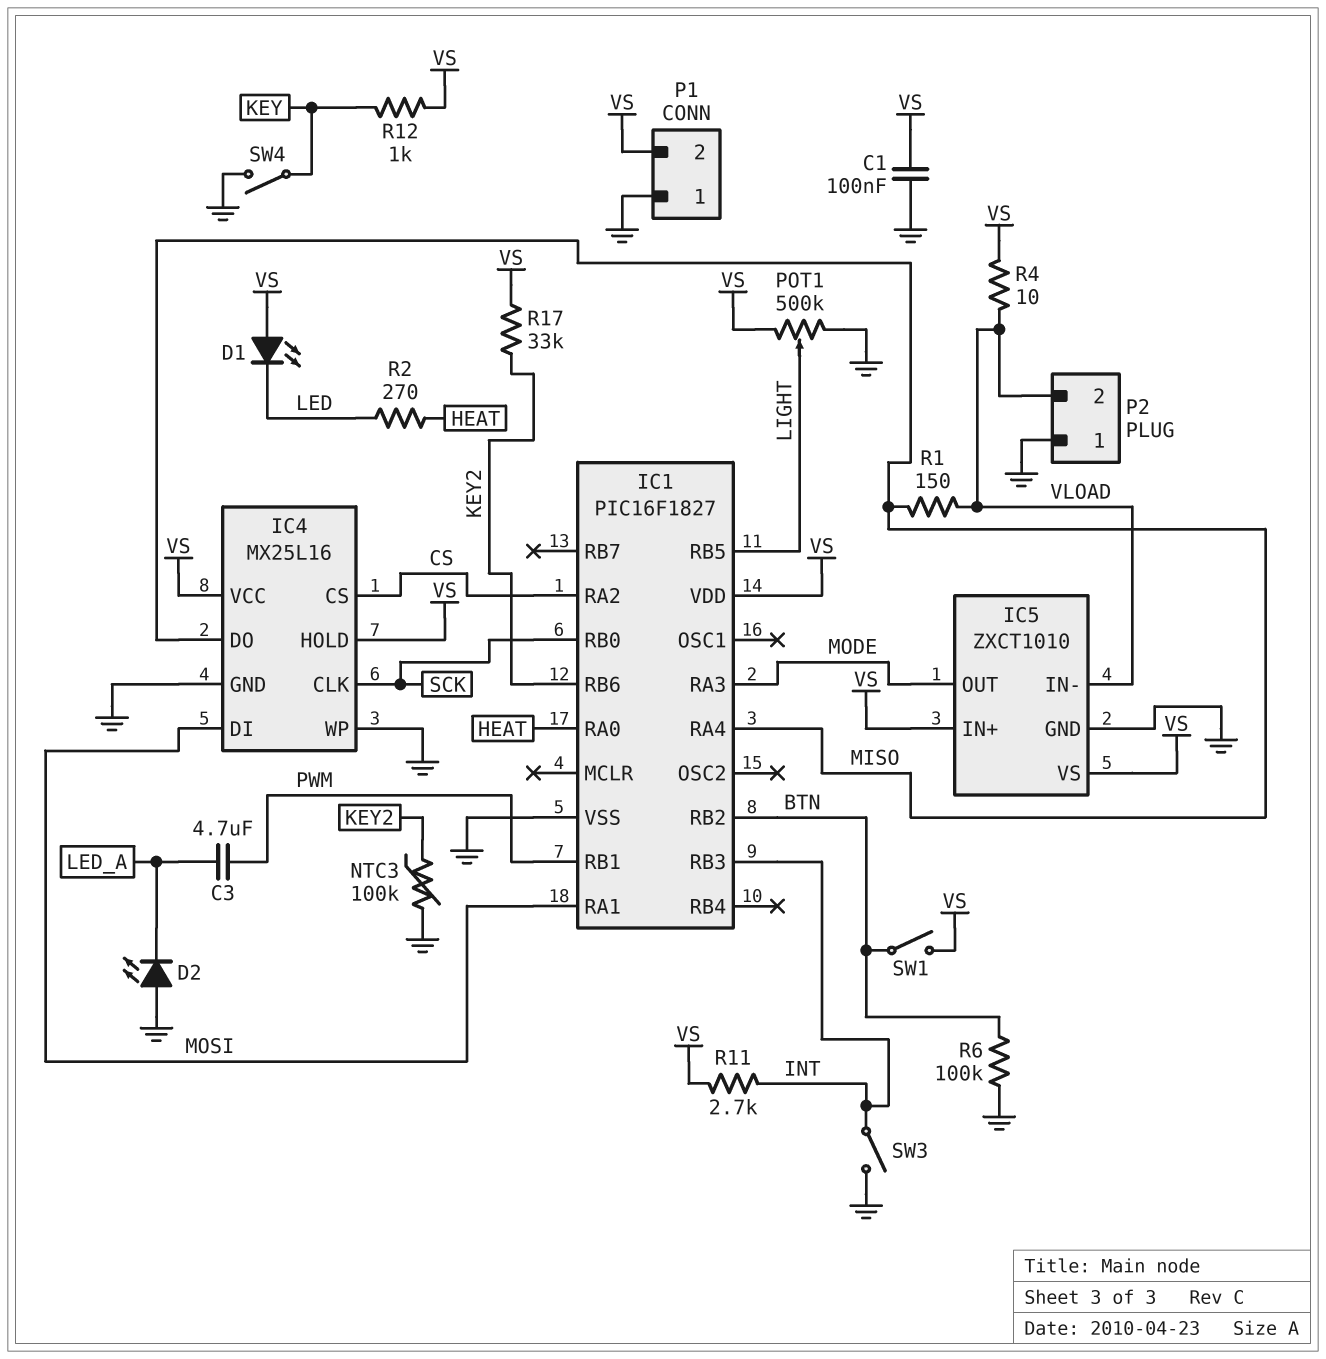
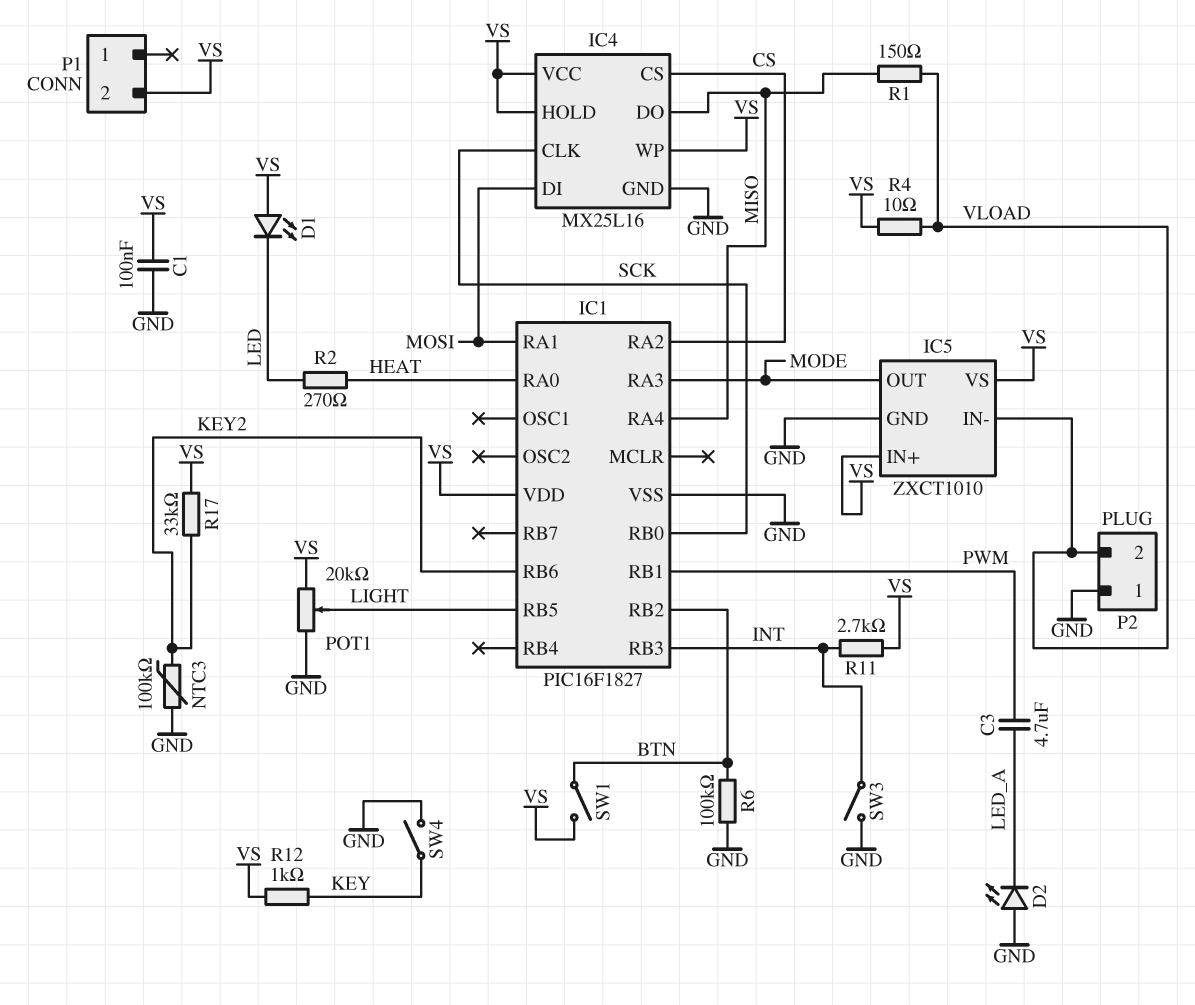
IC4 pin WP: GND -> VS
P1 pin 1: GND -> none
POT1: 500k (GND, VS, wiper LIGHT) -> 20k (GND, VS, wiper LIGHT)

